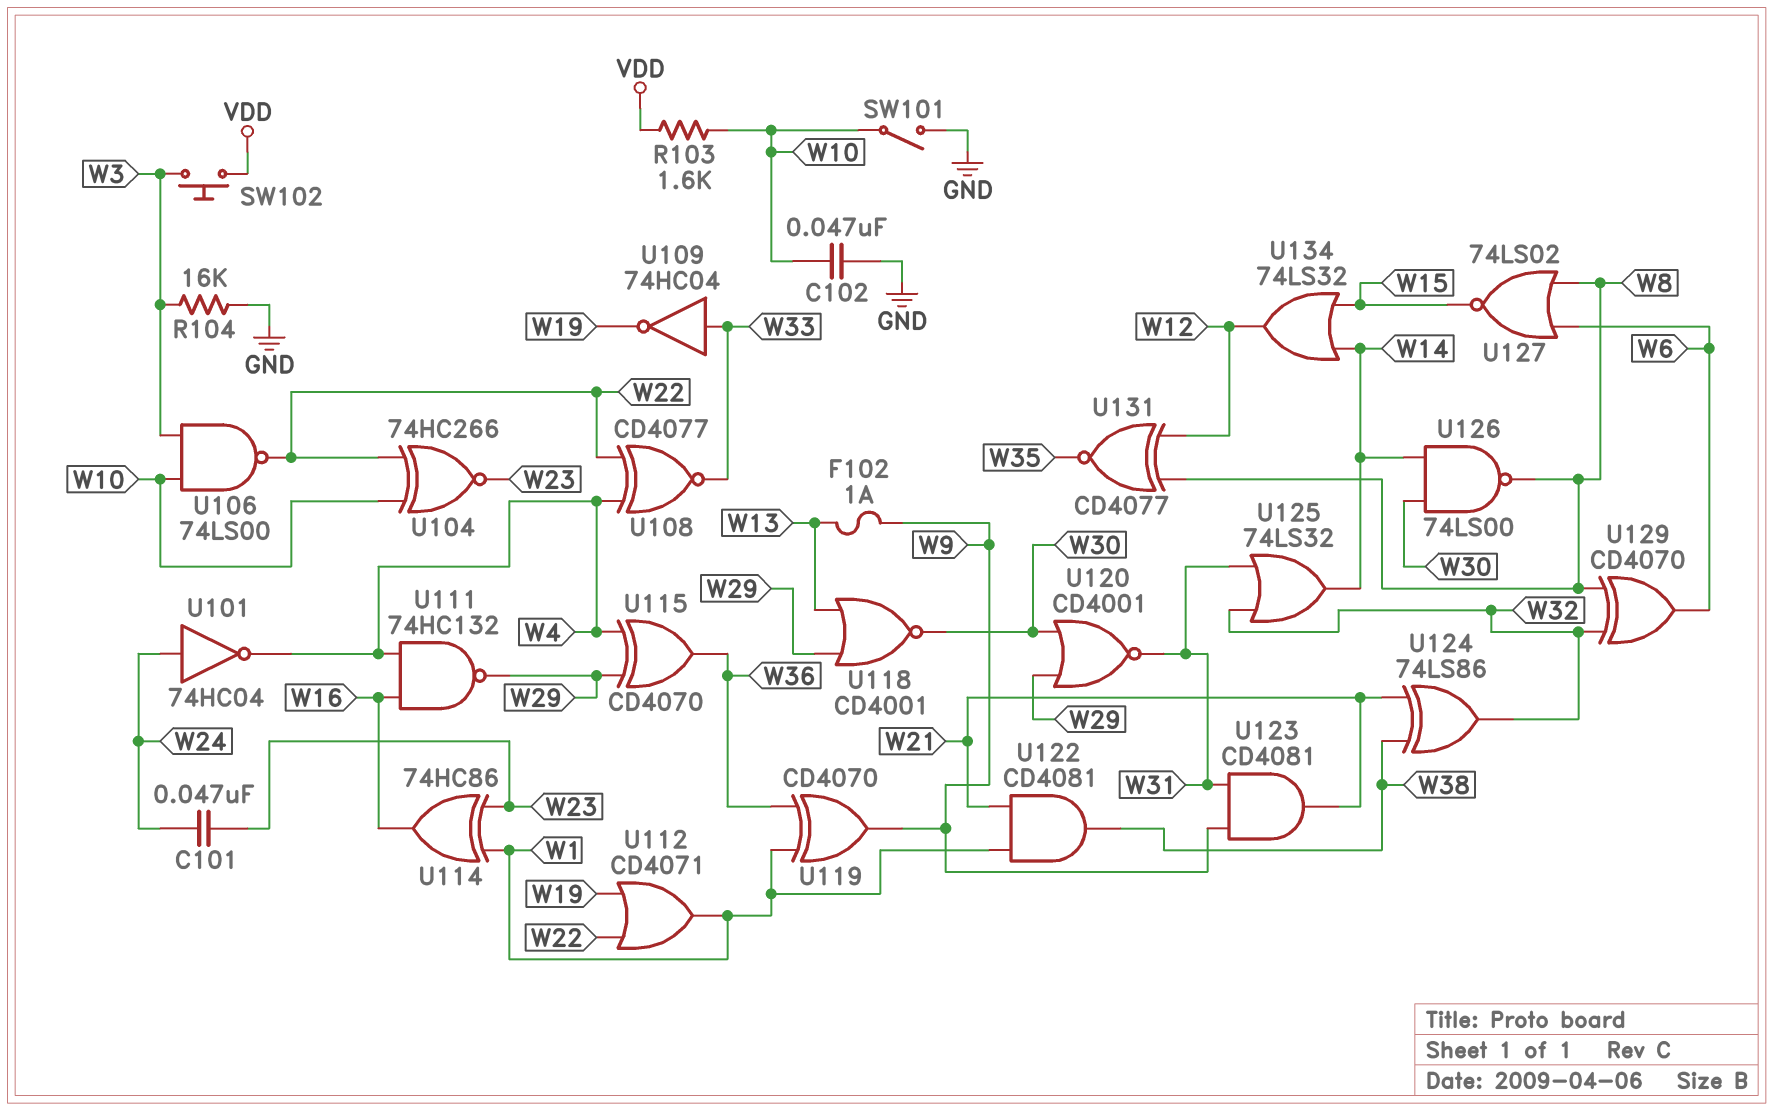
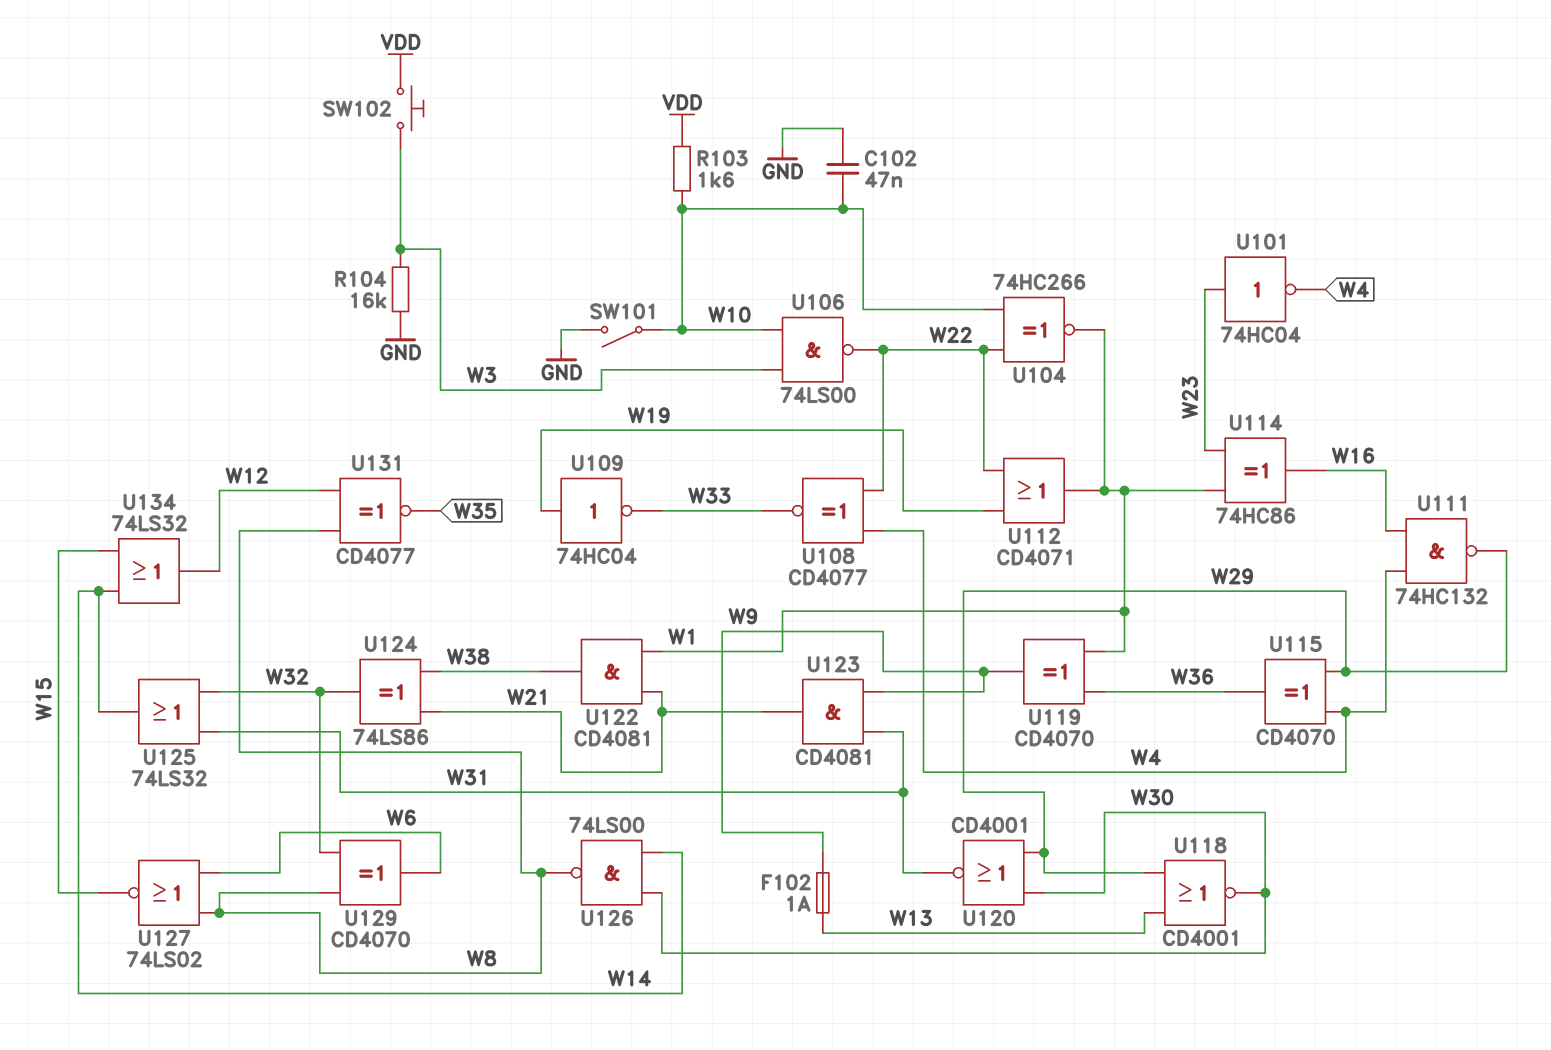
C101: 47nF (W23, W24) -> none
U101: NOT 74HC04 (in W24, out W4) -> NOT 74HC04 (in W23, out W4)
U104: XNOR 74HC266 (in W10, in W22, out W23) -> XNOR 74HC266 (in W10, in W22, out W1)
U109: NOT 74HC04 (in W33, out W19) -> NOT 74HC04 (in W19, out W33)

